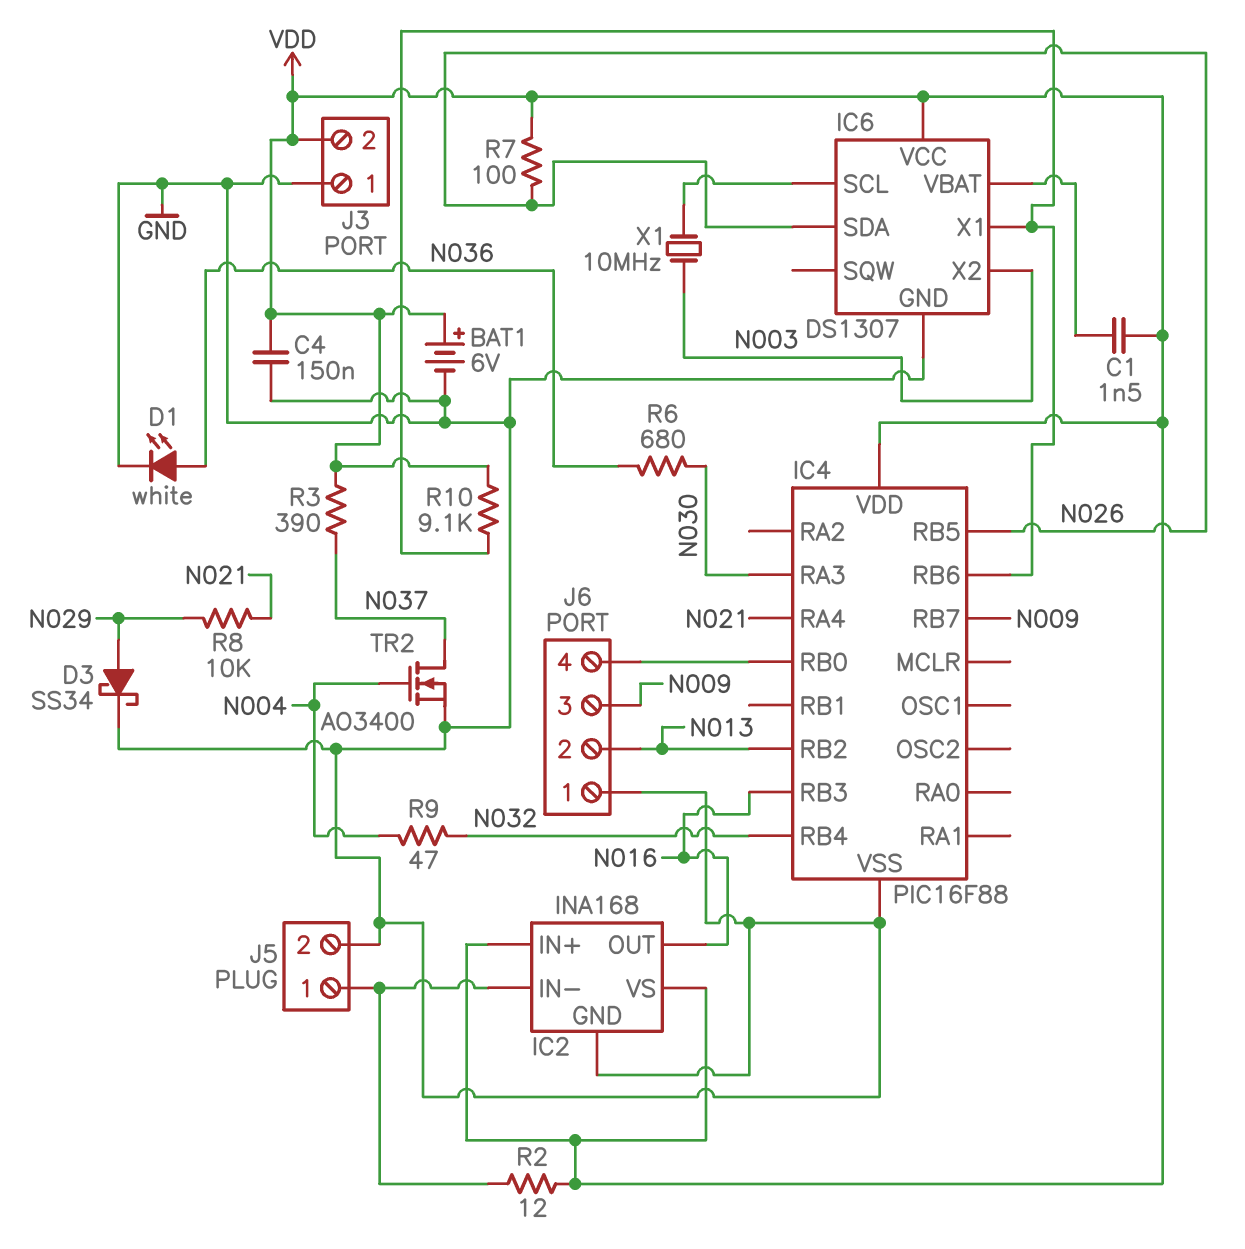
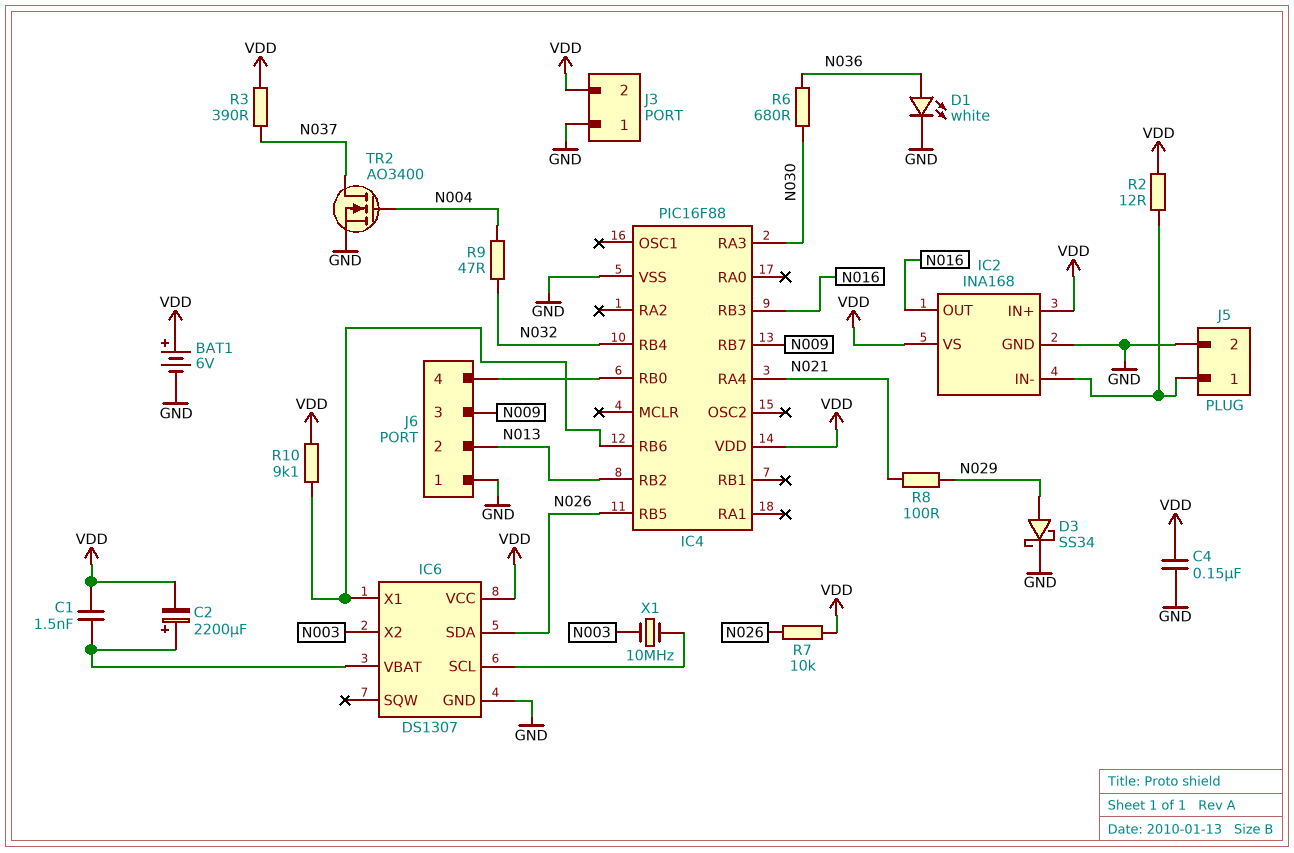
C2: none -> 2200uF (plus IC6/VBAT, minus VDD)
R7: 100 (N026, VDD) -> 10k (N026, VDD)
R8: 10k (N021, N029) -> 100 (N021, N029)

